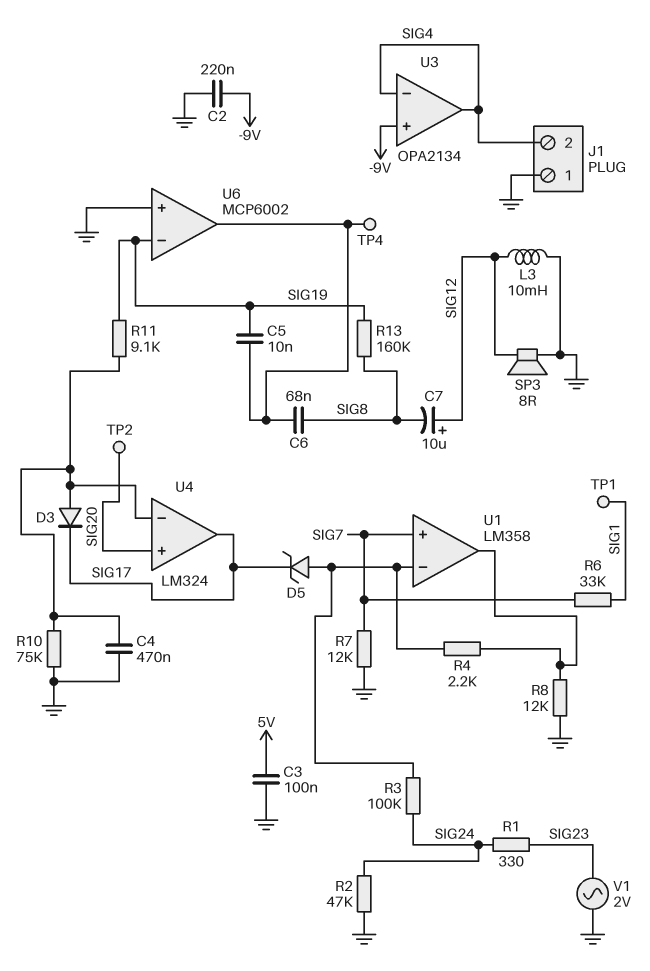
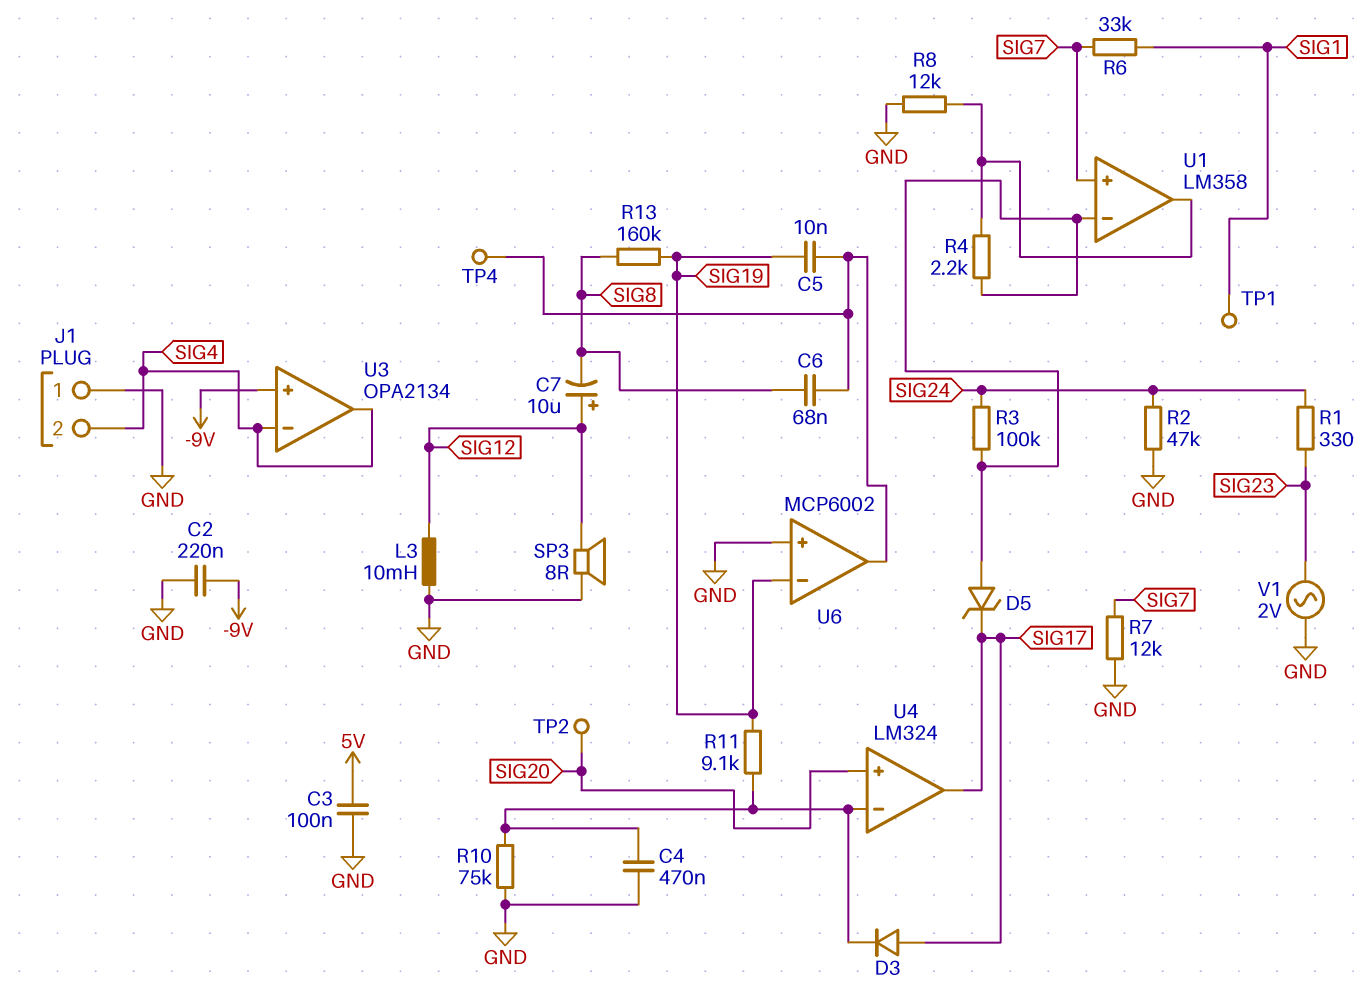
D3: diode (A U4/in-, K SIG17) -> diode (A SIG17, K U4/in-)

